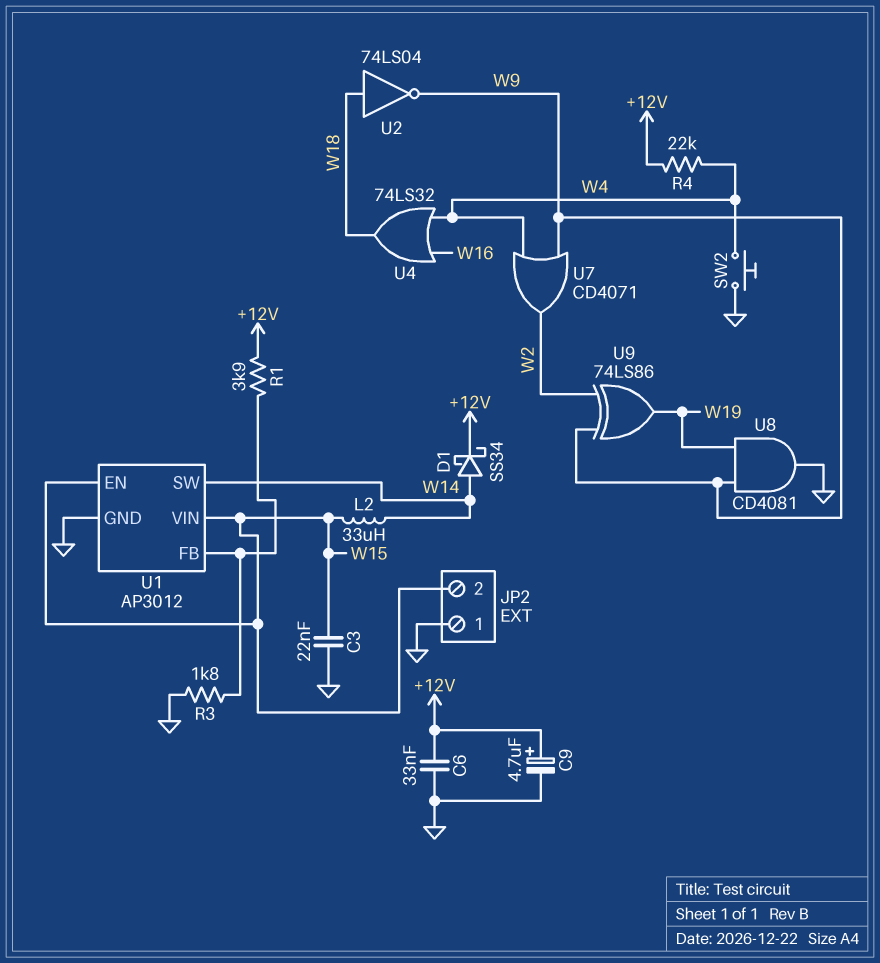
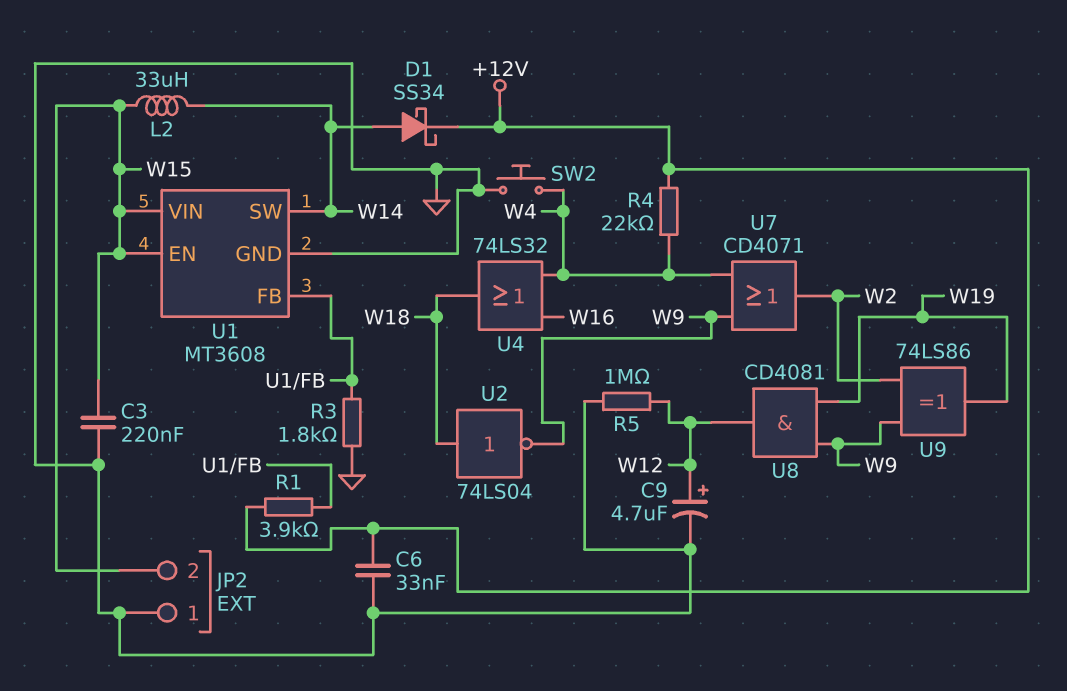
C3: 22nF (GND, W15) -> 220nF (GND, W15)
C9: 4.7uF (plus +12V, minus GND) -> 4.7uF (plus W12, minus GND)
R5: none -> 1M (GND, W12)
U1: AP3012 -> MT3608
U8: AND CD4081 (in W9, in W19, out GND) -> AND CD4081 (in W9, in W19, out W12)

